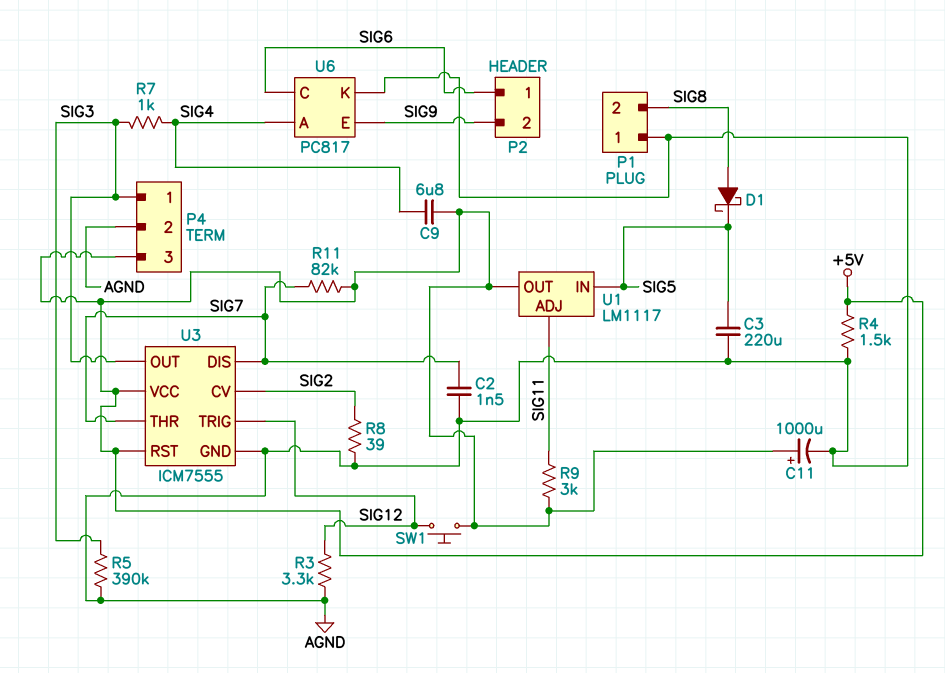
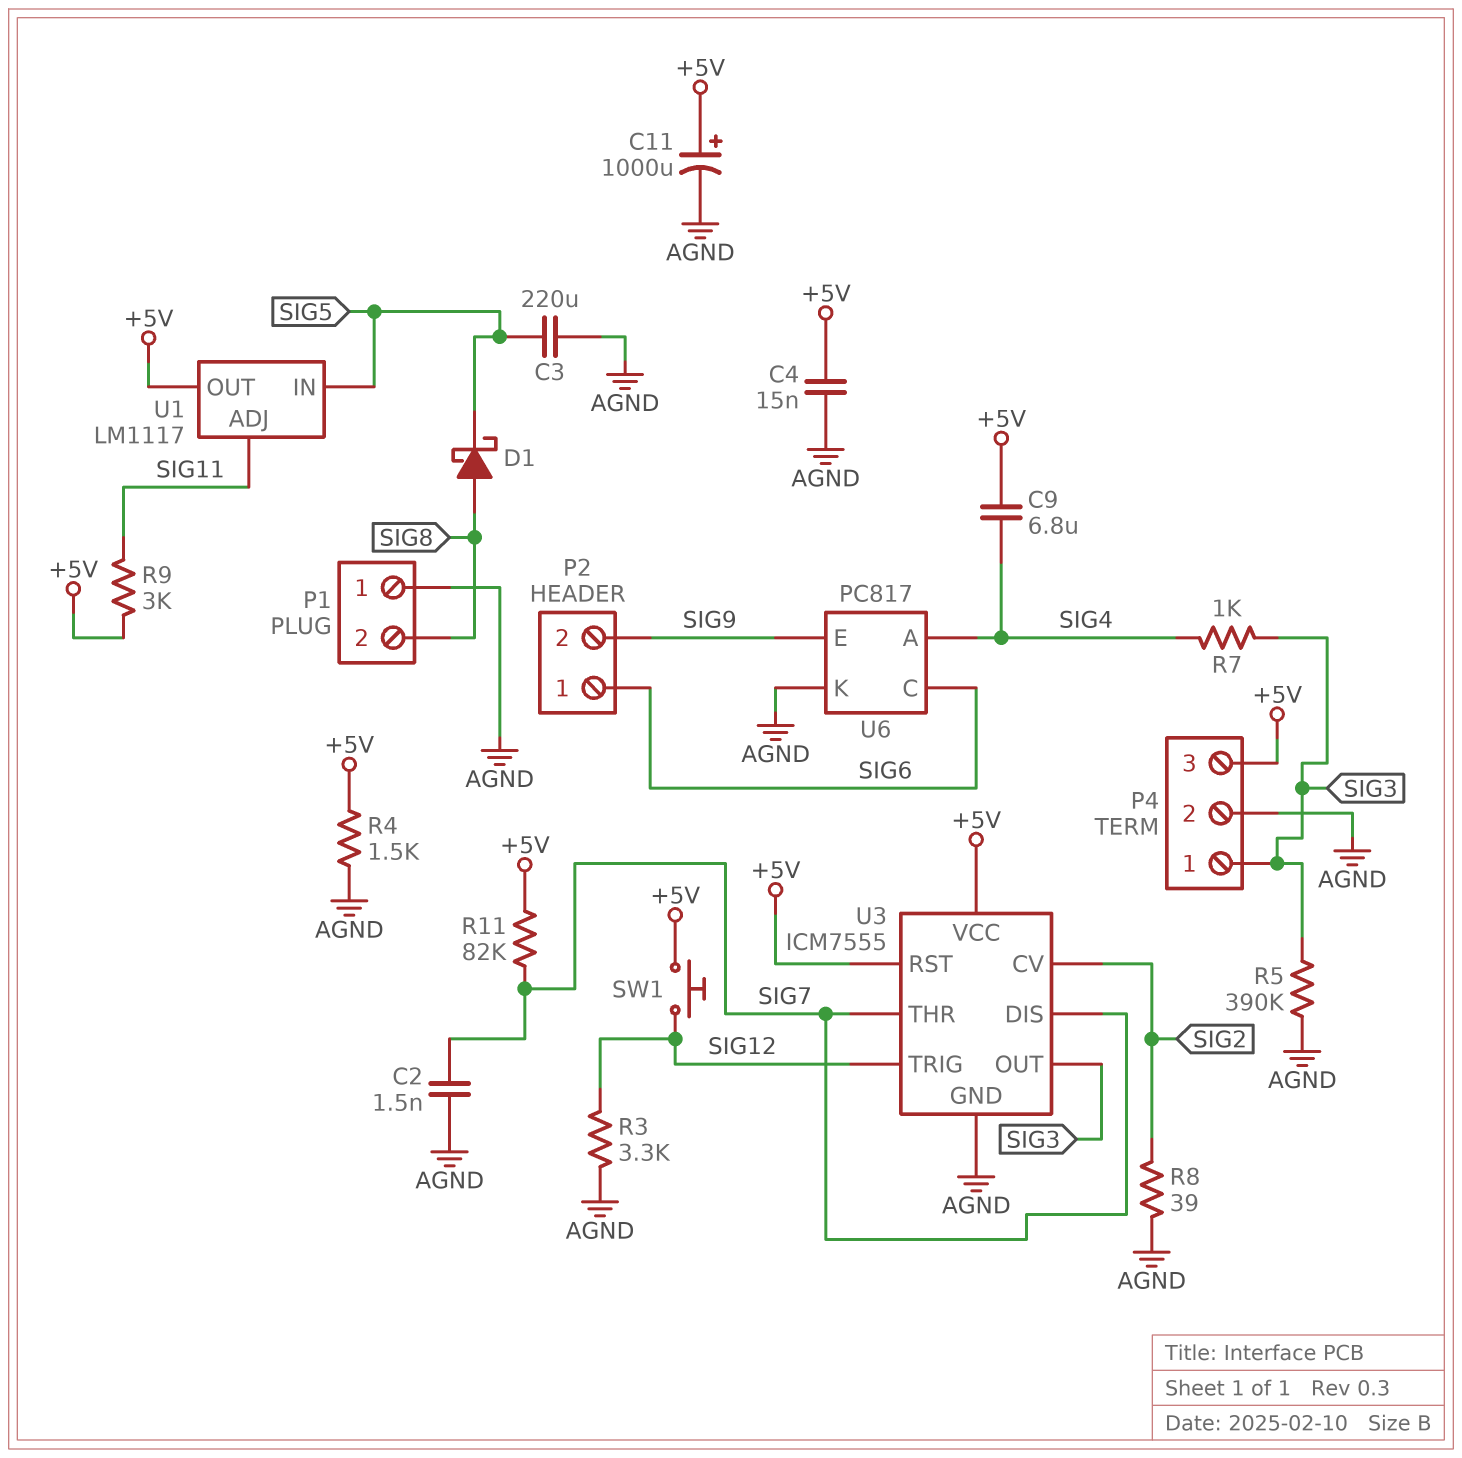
C4: none -> 15nF (+5V, AGND)

